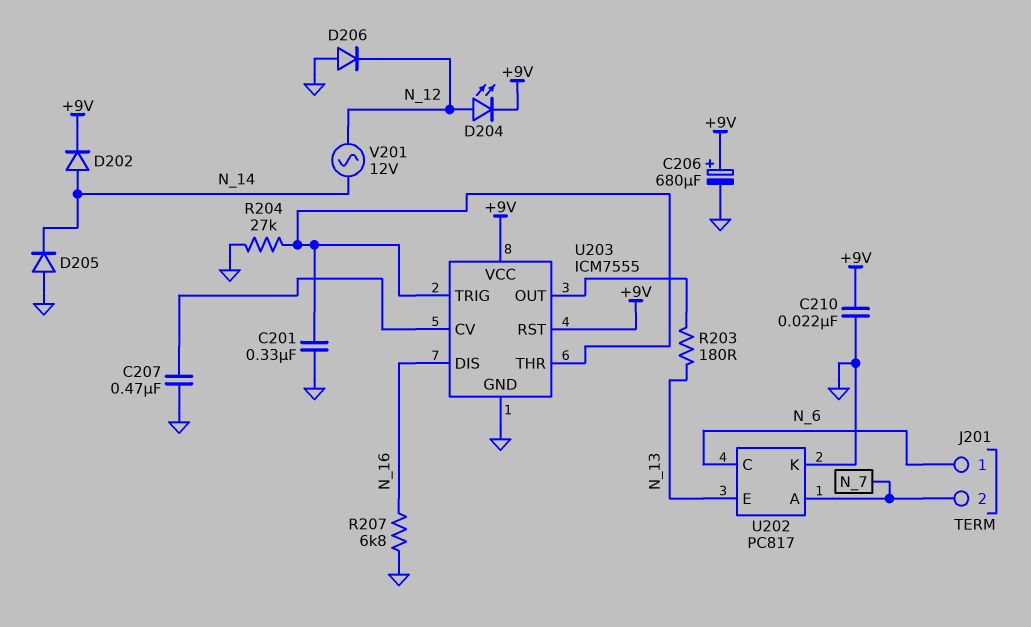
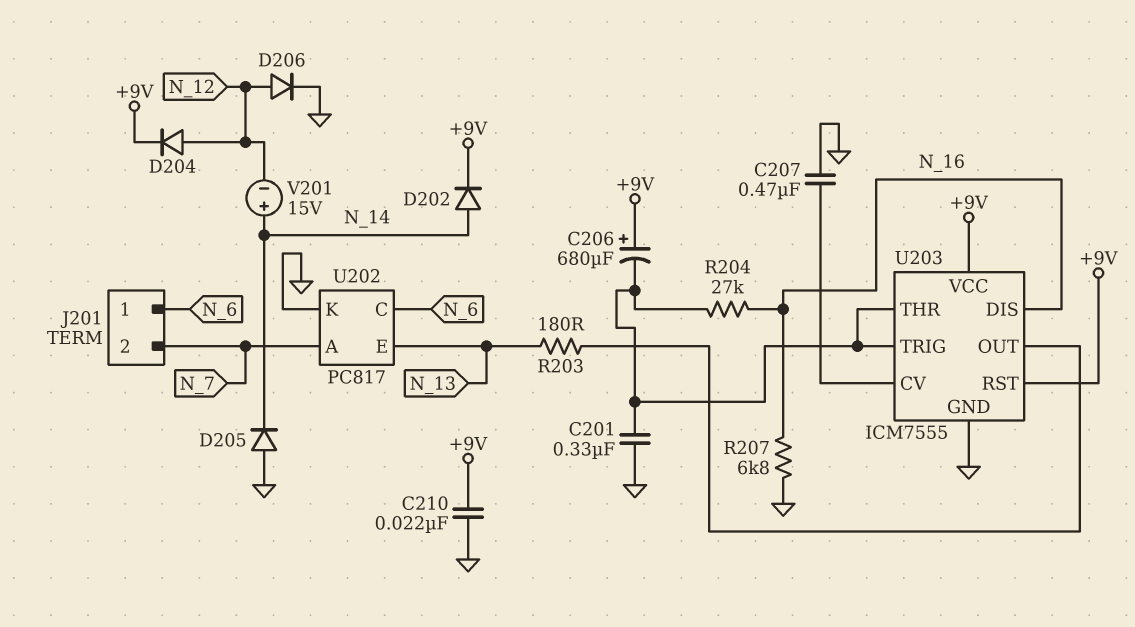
C206: 680uF (plus +9V, minus GND) -> 680uF (plus +9V, minus U203/THR)
D204: LED (A N_12, K +9V) -> diode (A N_12, K +9V)
D206: diode (A GND, K N_12) -> diode (A N_12, K GND)
R204: 27k (GND, U203/THR) -> 27k (N_16, U203/THR)
V201: AC 12V (N_12, N_14) -> 15V (plus N_14, minus N_12)

